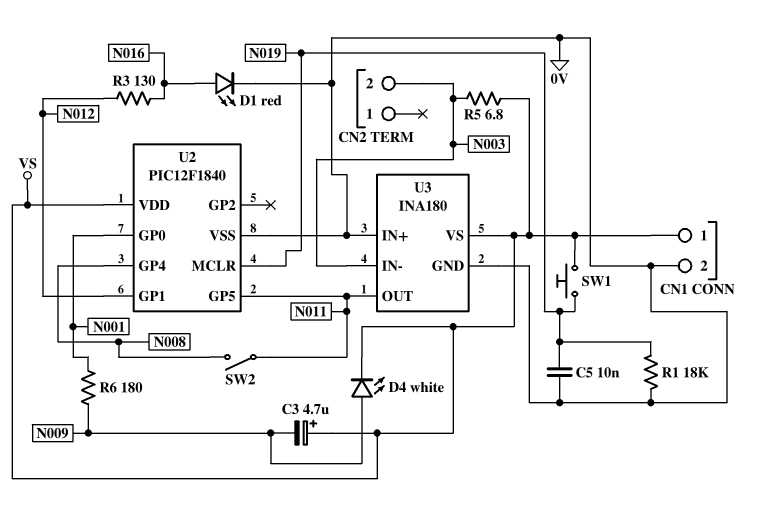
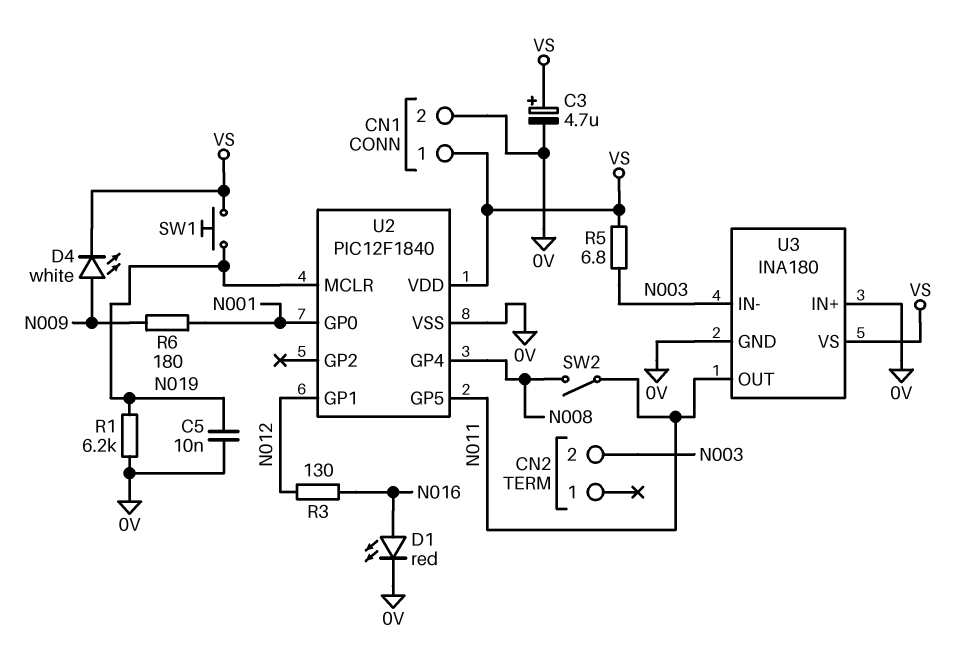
C3: 4.7uF (plus VS, minus N009) -> 4.7uF (plus VS, minus 0V)
R1: 18k (0V, N019) -> 6.2k (0V, N019)

